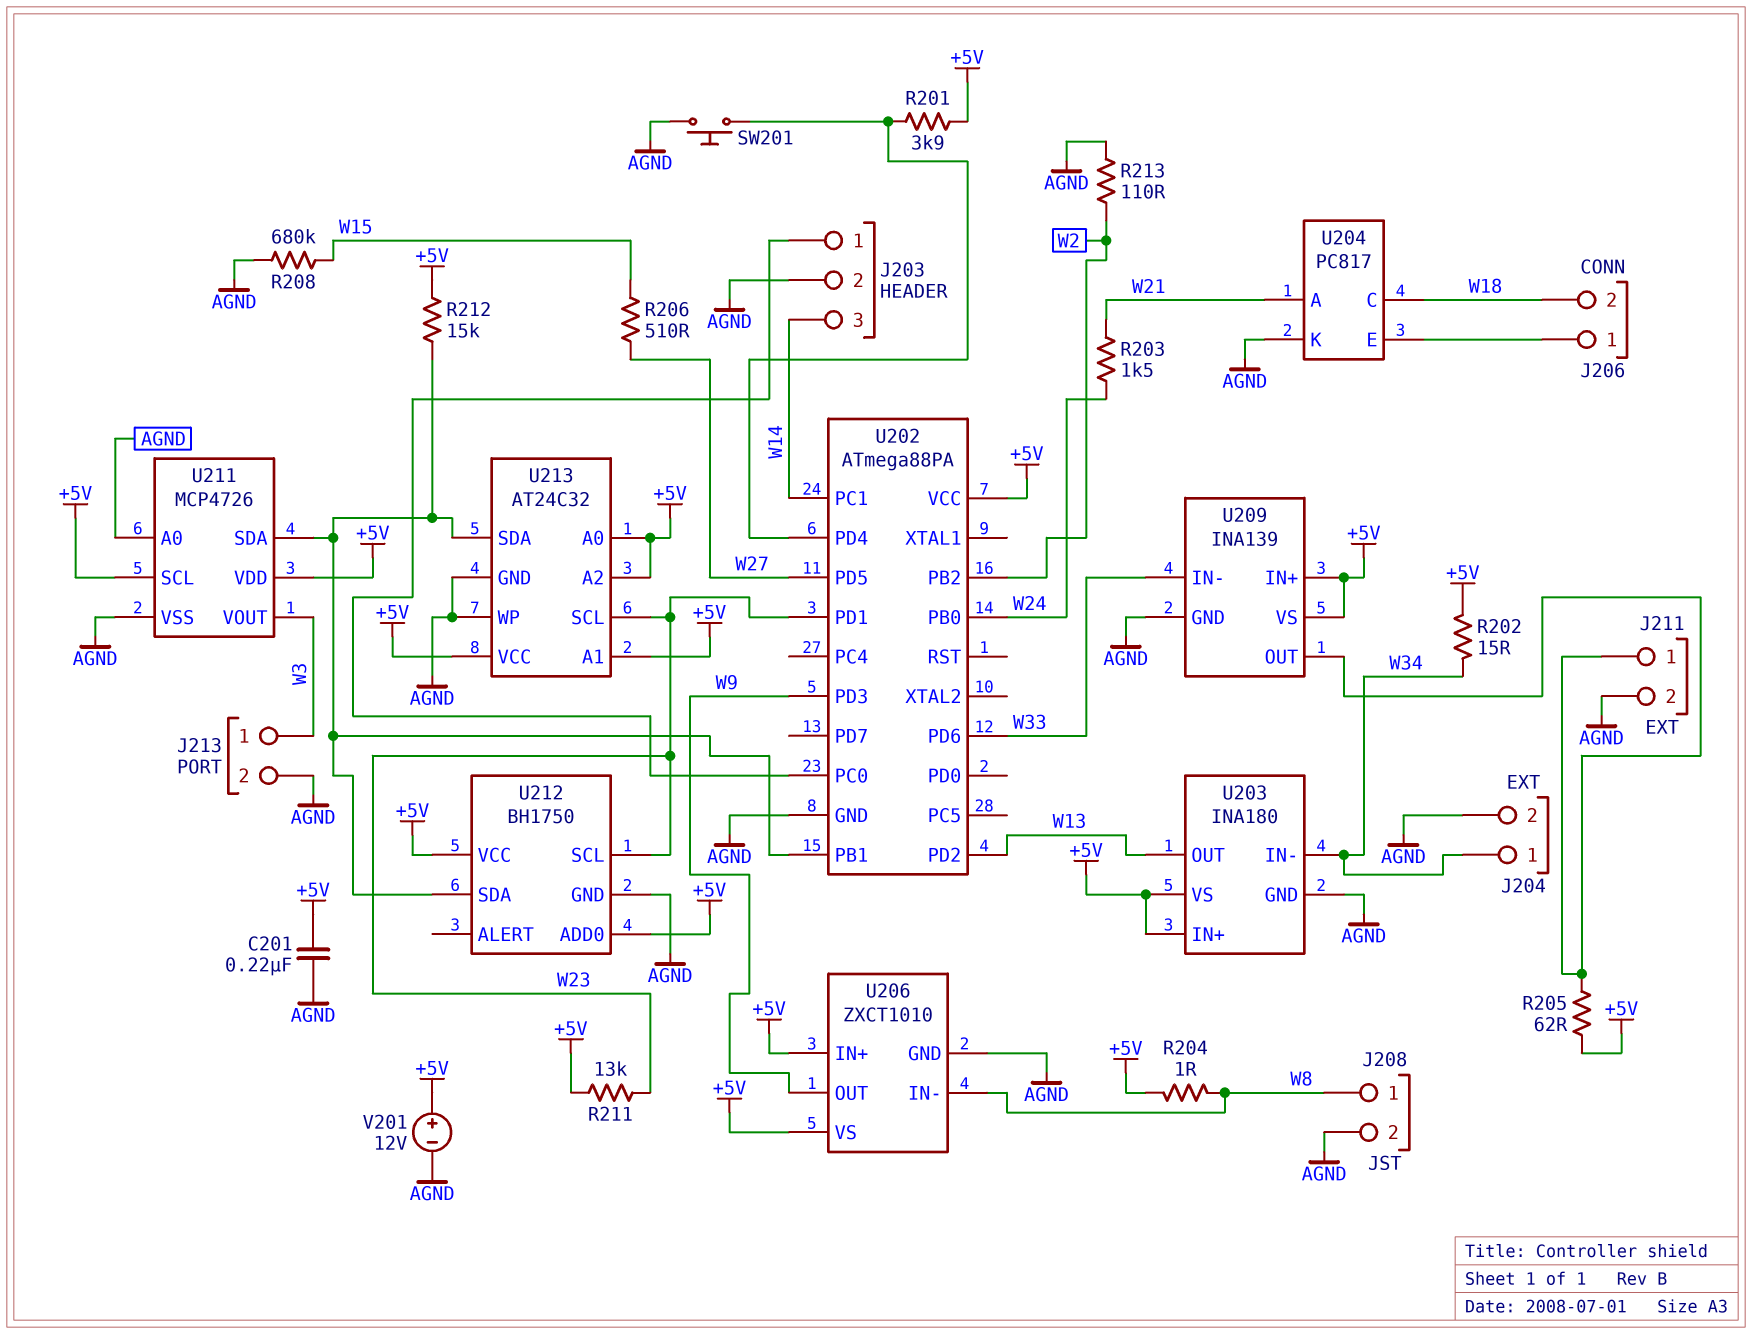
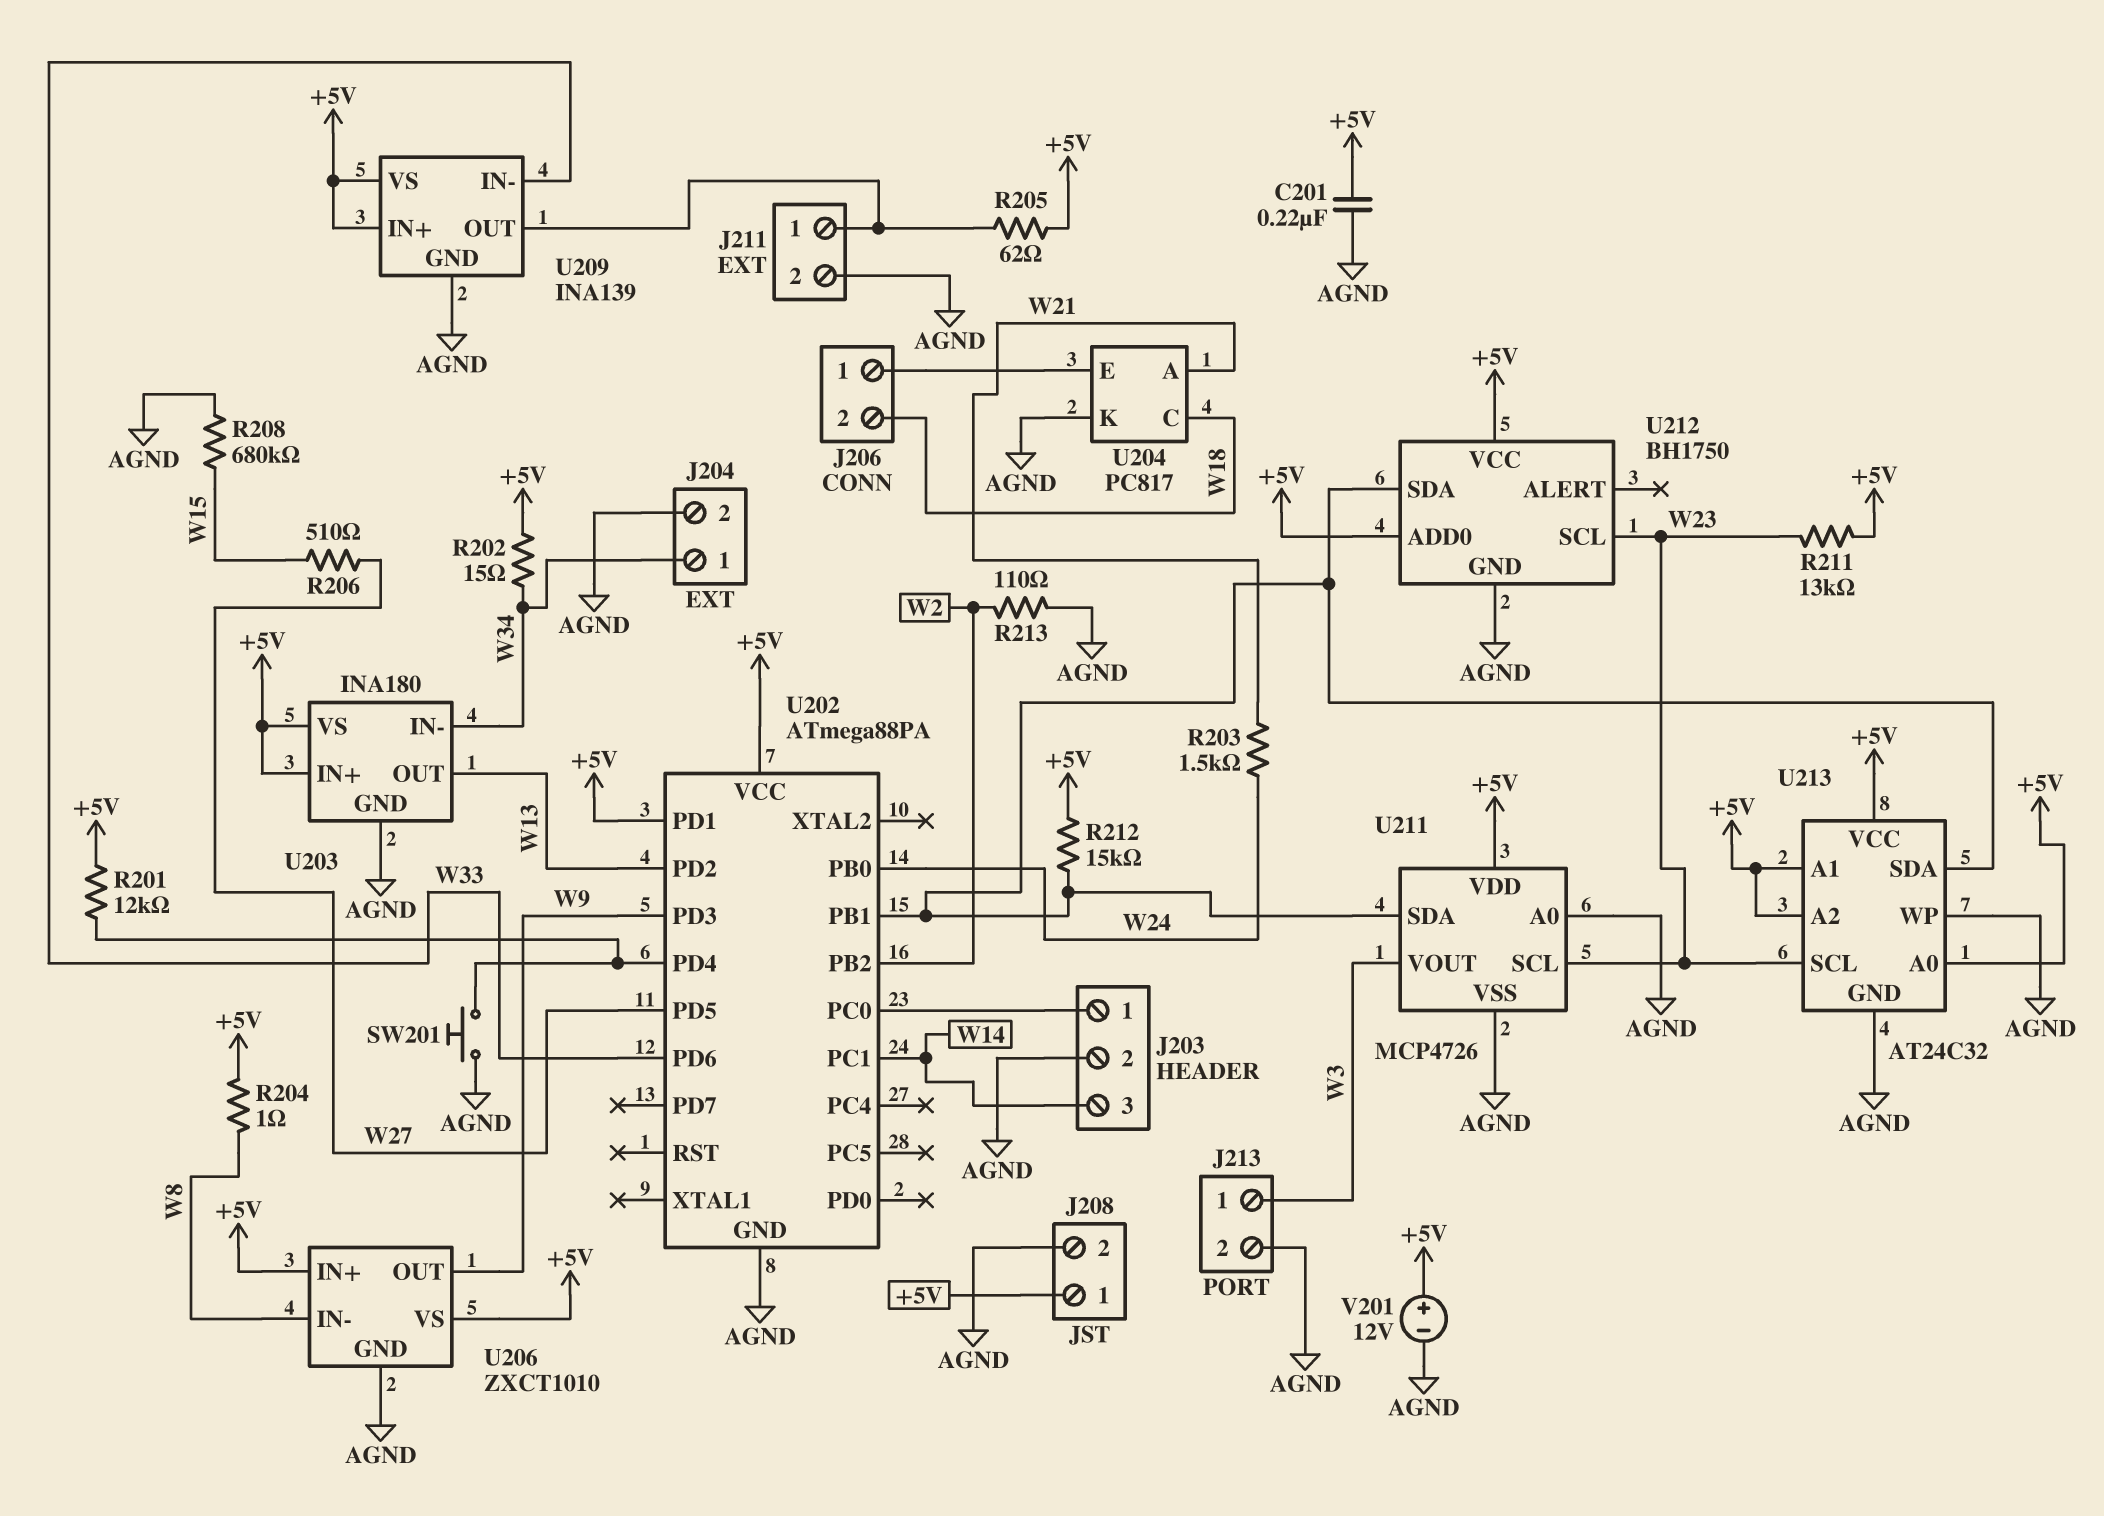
J208 pin 1: W8 -> +5V
R201: 3.9k (+5V, U202/PD4) -> 12k (+5V, U202/PD4)
U202 pin PD1: W23 -> +5V
U211 pin SCL: +5V -> W23

